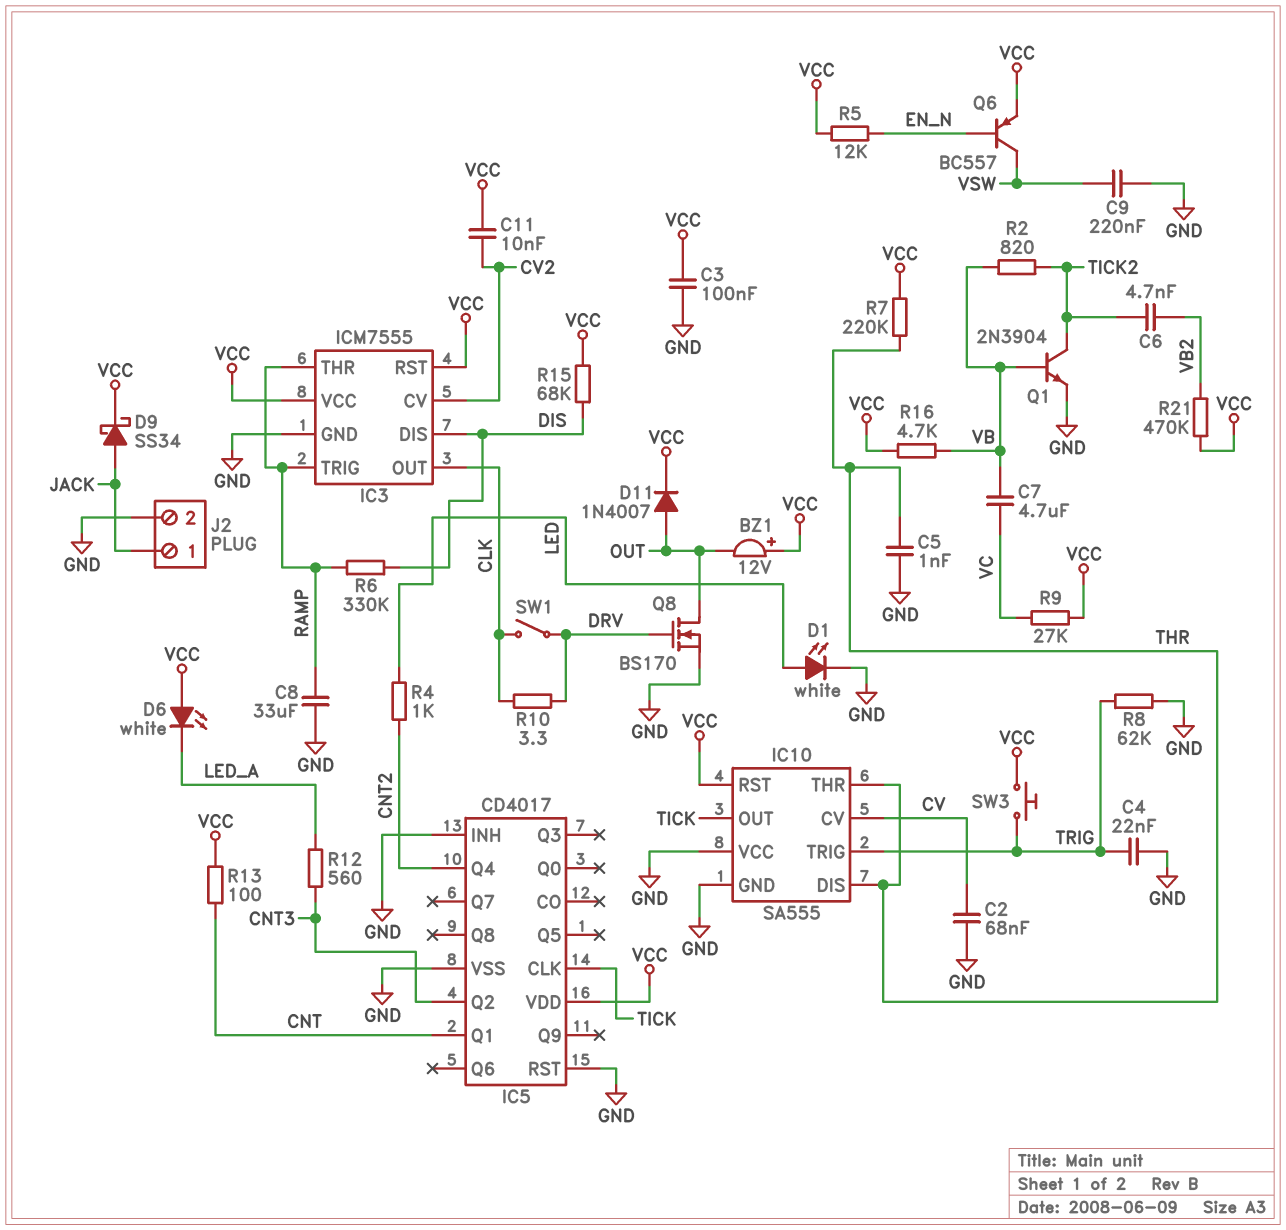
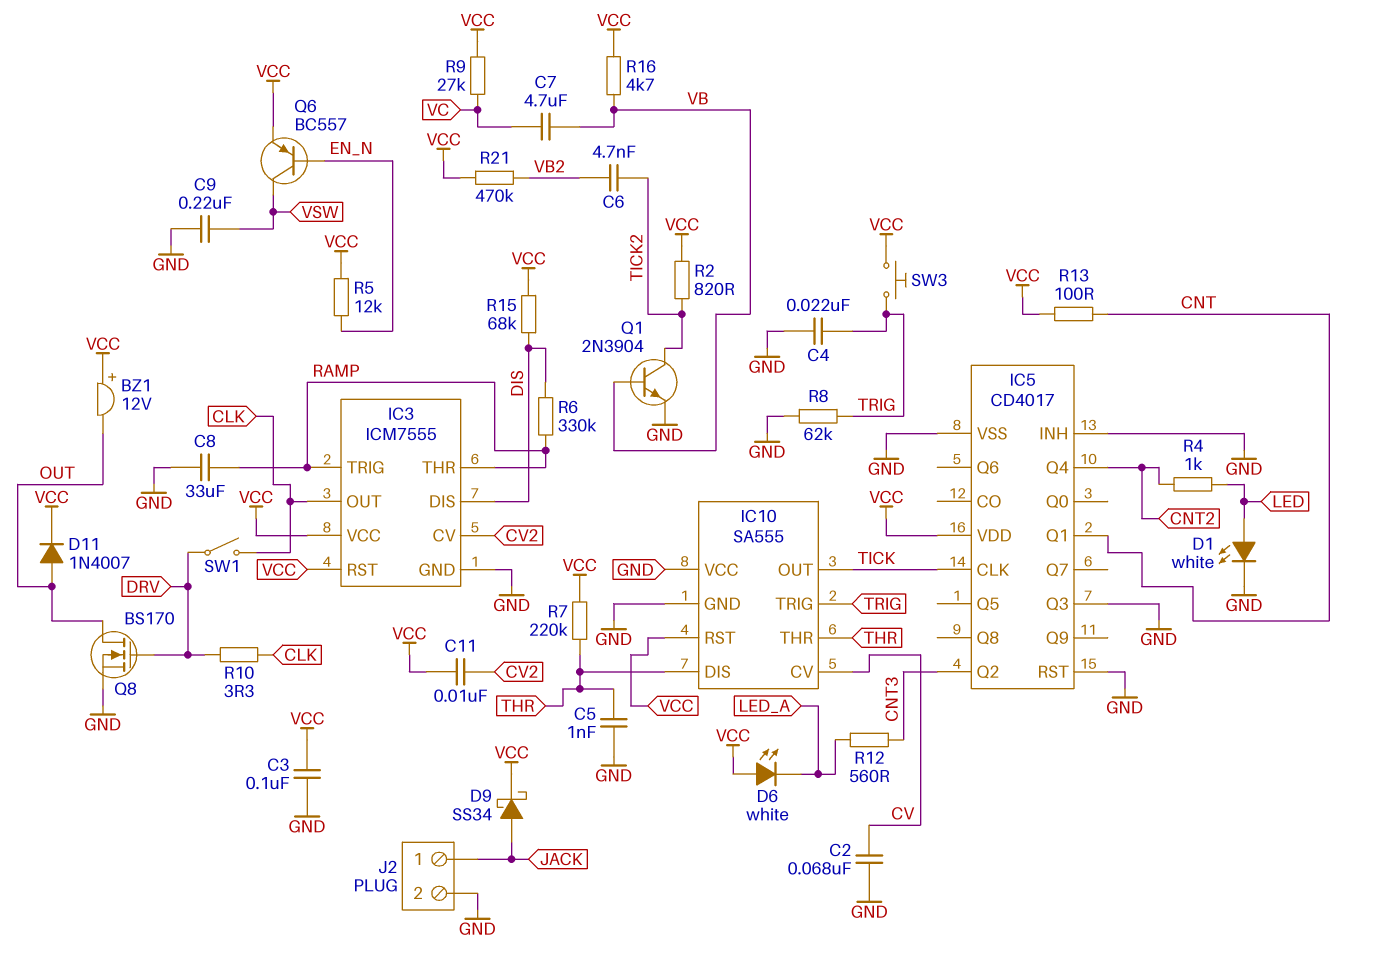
IC5 pin Q3: none -> GND
R2: 820 (TICK2, VB) -> 820 (TICK2, VCC)

